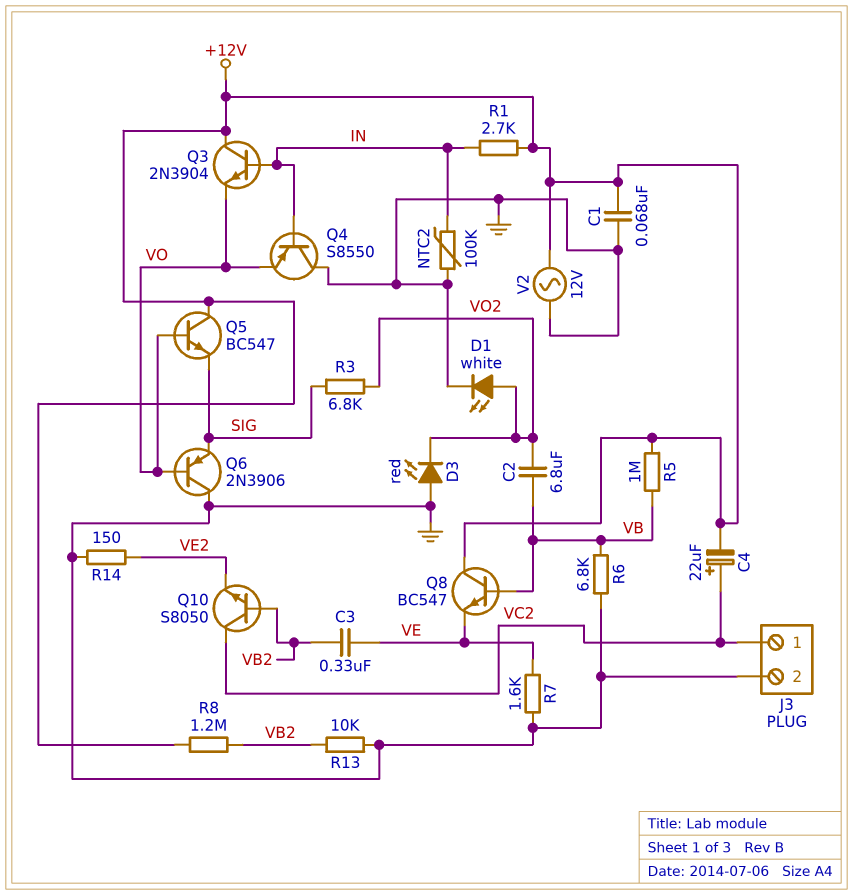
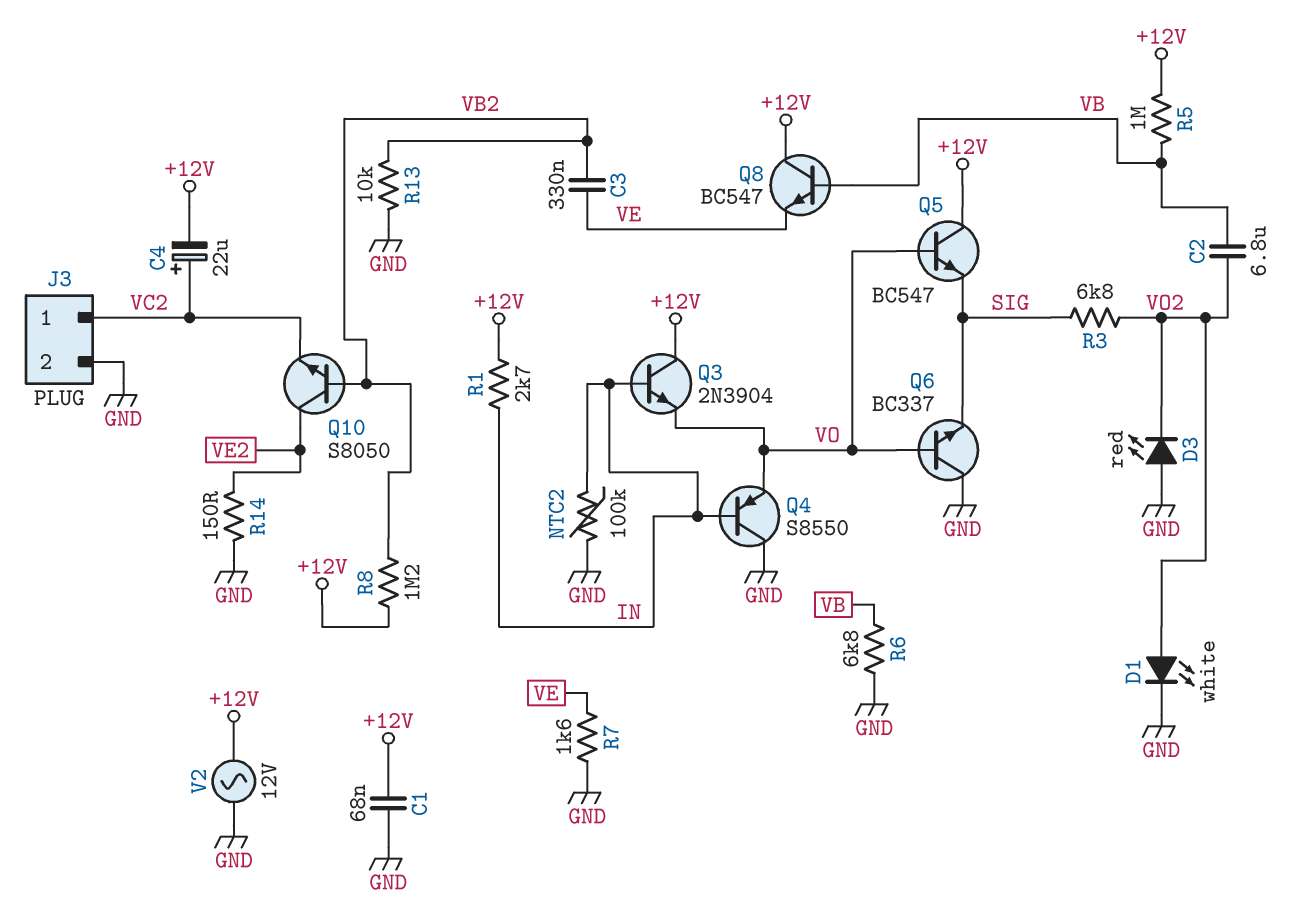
Q6: PNP 2N3906 (B VO, C GND, E SIG) -> NPN BC337 (B VO, C GND, E SIG)
Q10: NPN S8050 (B VB2, C VC2, E VE2) -> NPN S8050 (B VB2, C VE2, E VC2)

